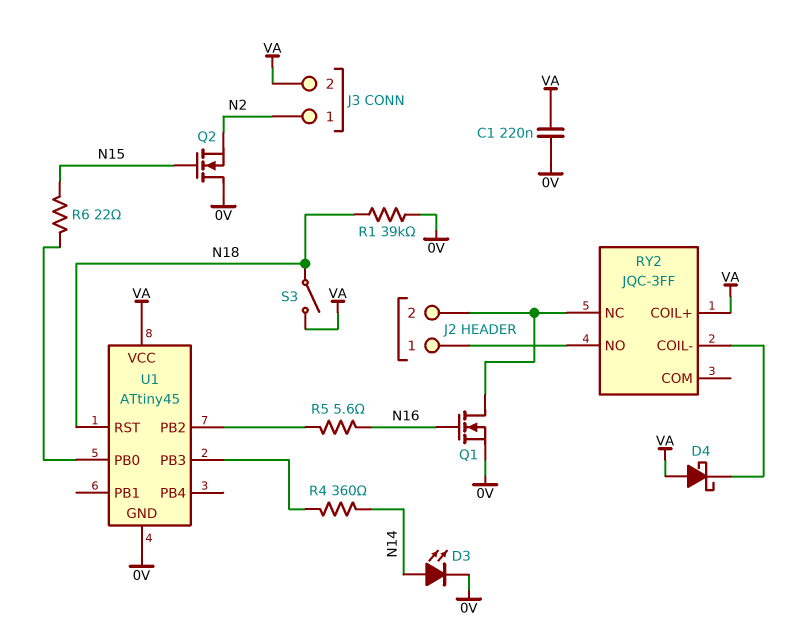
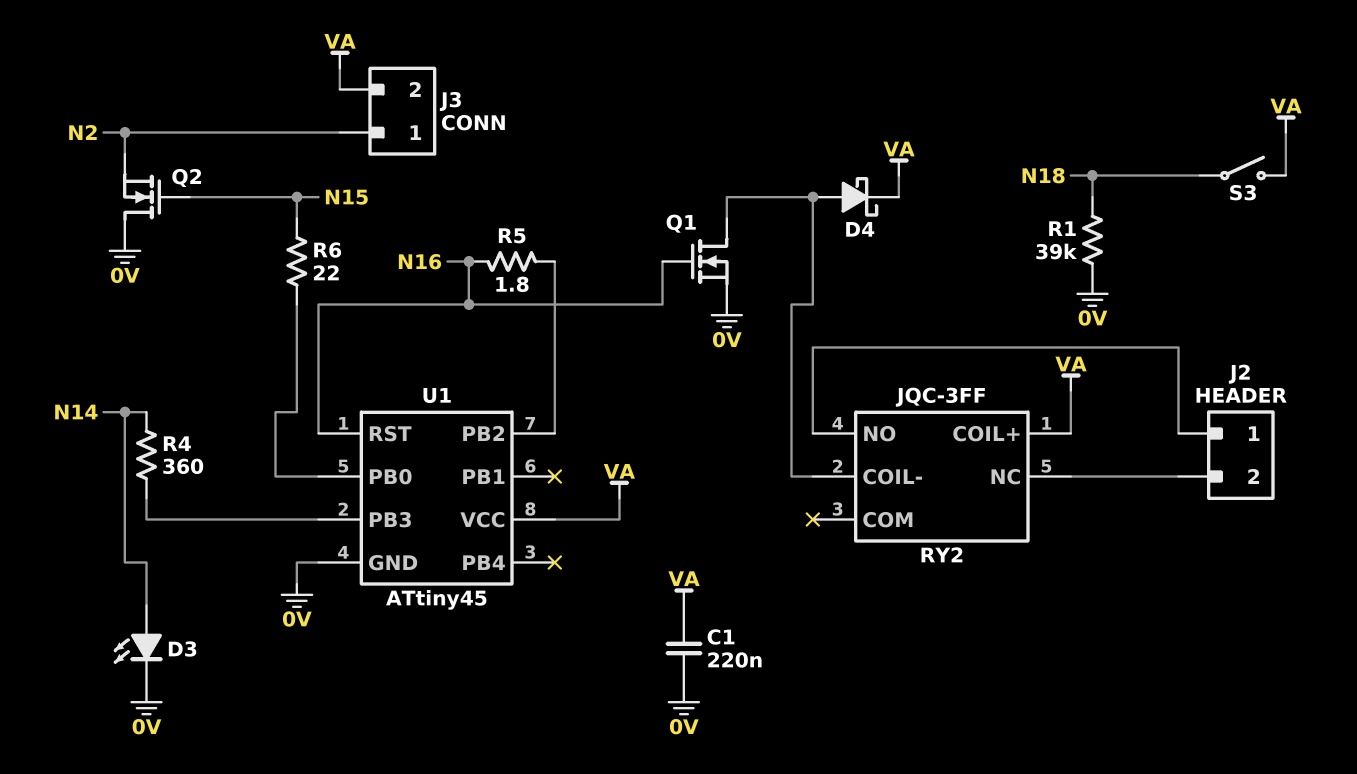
D4: schottky (A VA, K RY2/COIL-) -> schottky (A RY2/COIL-, K VA)
Q1: NMOS (G N16, D J2/2, S 0V) -> NMOS (G N16, D RY2/COIL-, S 0V)
R5: 5.6 (N16, U1/PB2) -> 1.8 (N16, U1/PB2)
U1 pin RST: N18 -> N16

